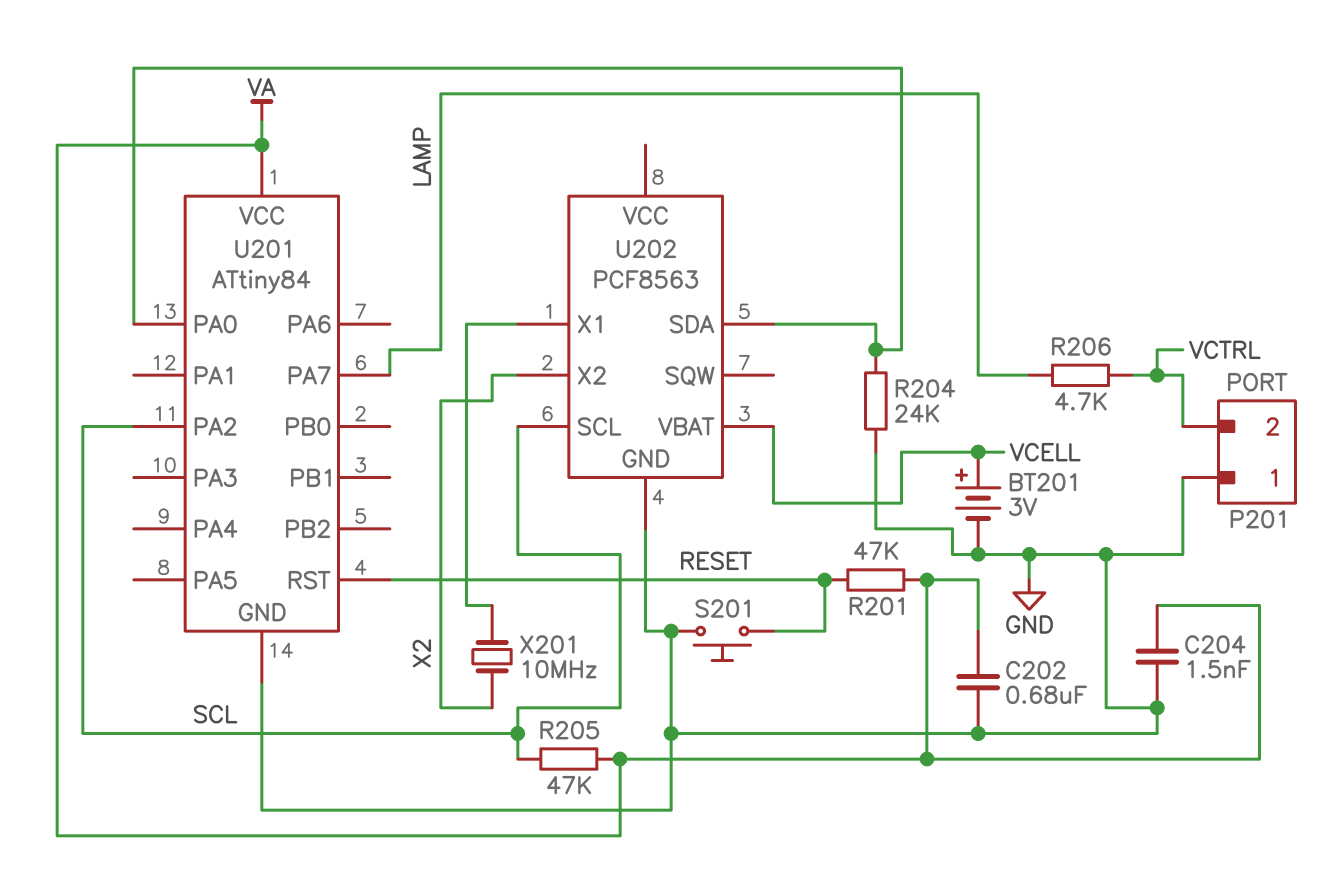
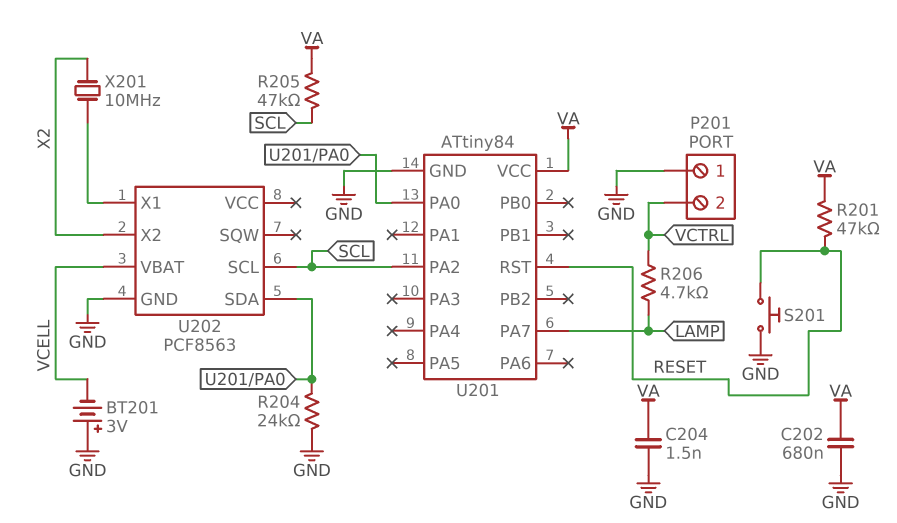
BT201: 3V (plus VCELL, minus GND) -> 3V (plus GND, minus VCELL)

